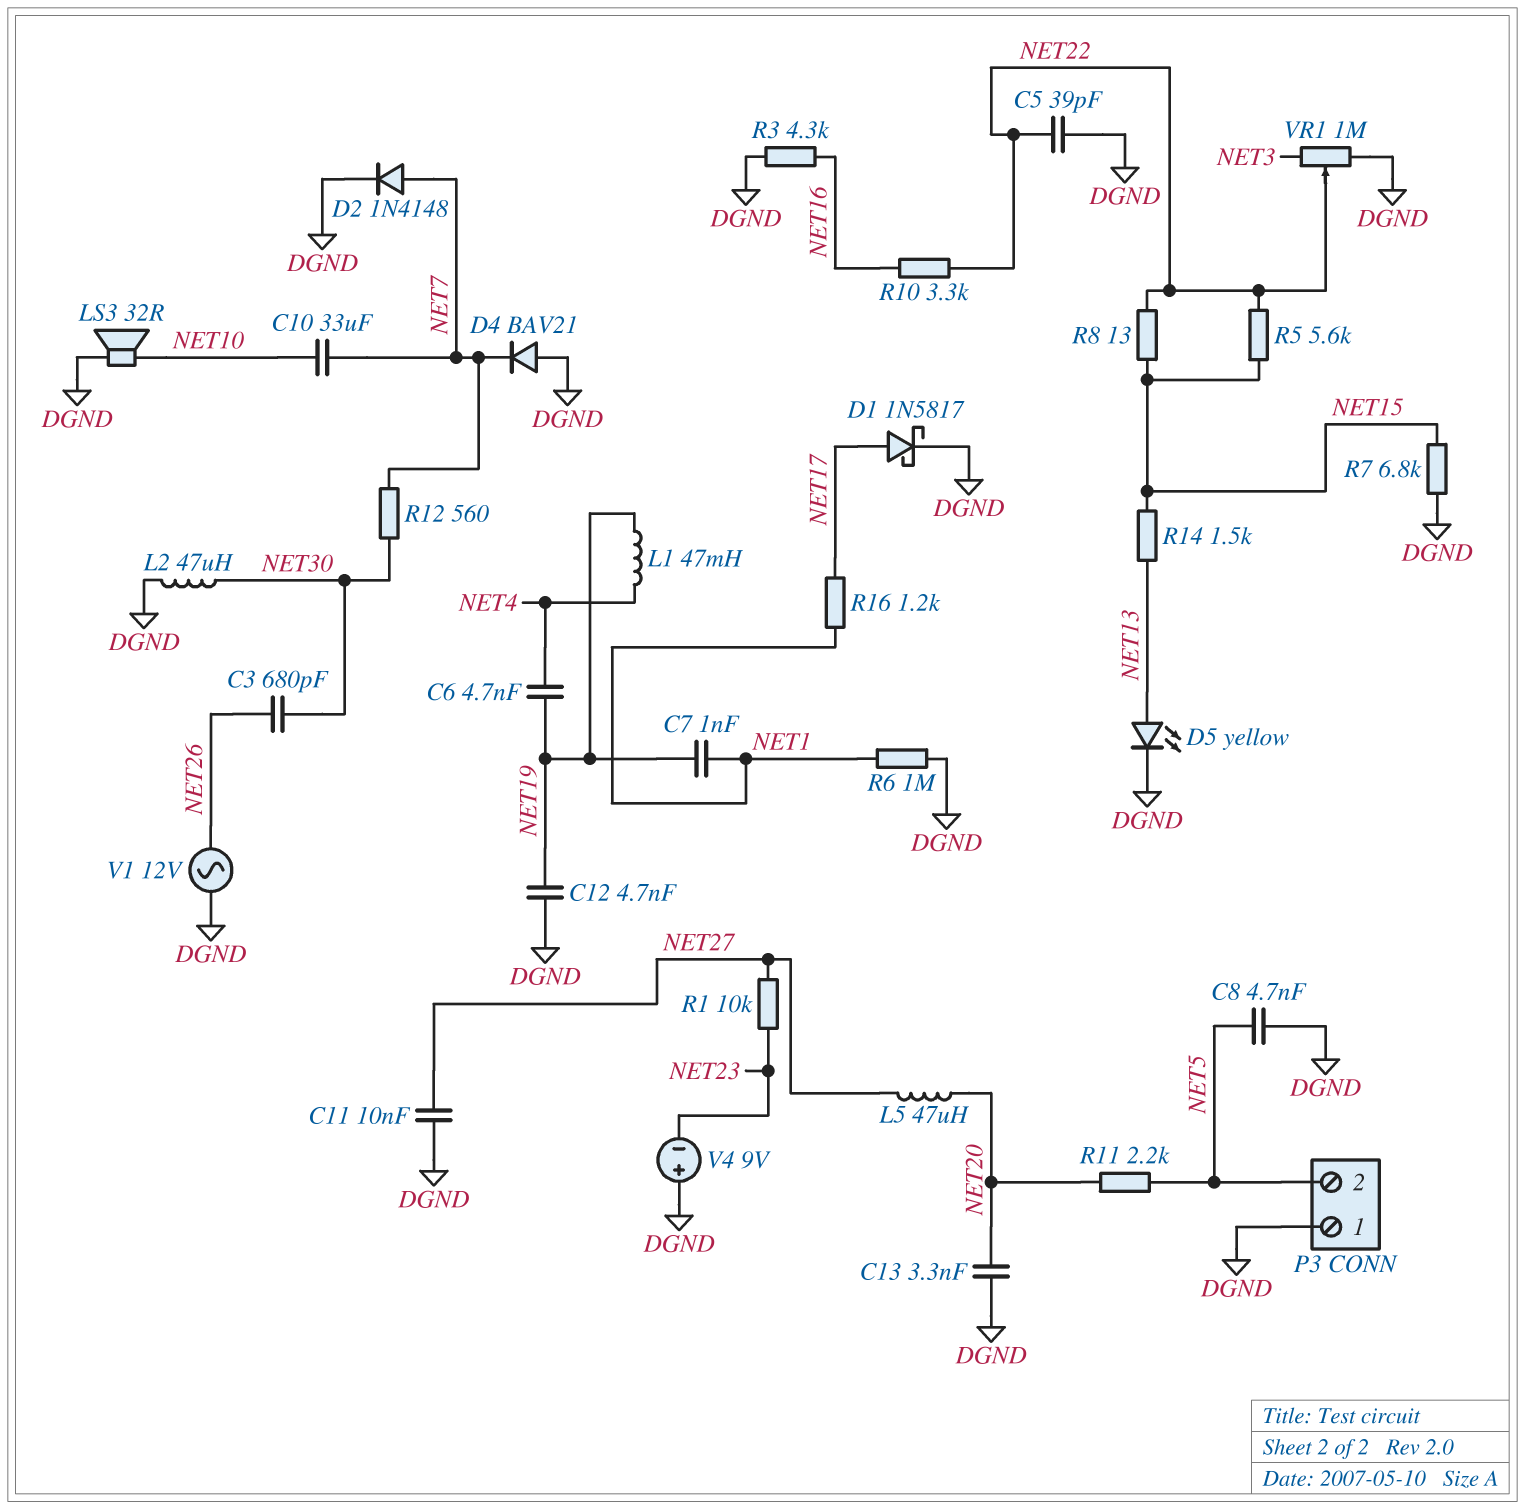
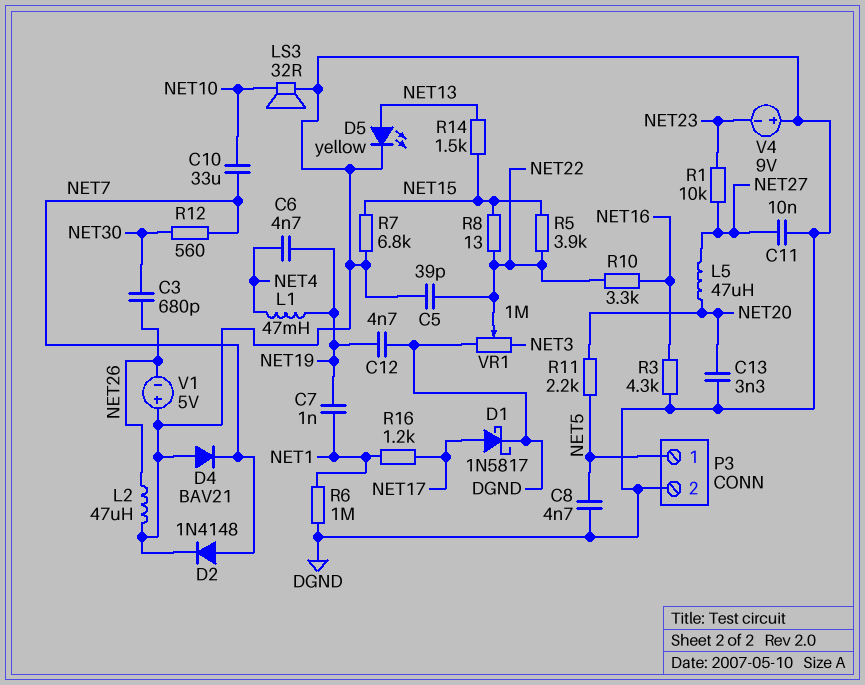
L2: 47uH (DGND, NET30) -> 47uH (DGND, NET26)
P3 pin 1: DGND -> NET5
P3 pin 2: NET5 -> DGND
R5: 5.6k (NET15, NET22) -> 3.9k (NET15, NET22)
V1: AC 12V (DGND, NET26) -> 5V (plus DGND, minus NET26)

